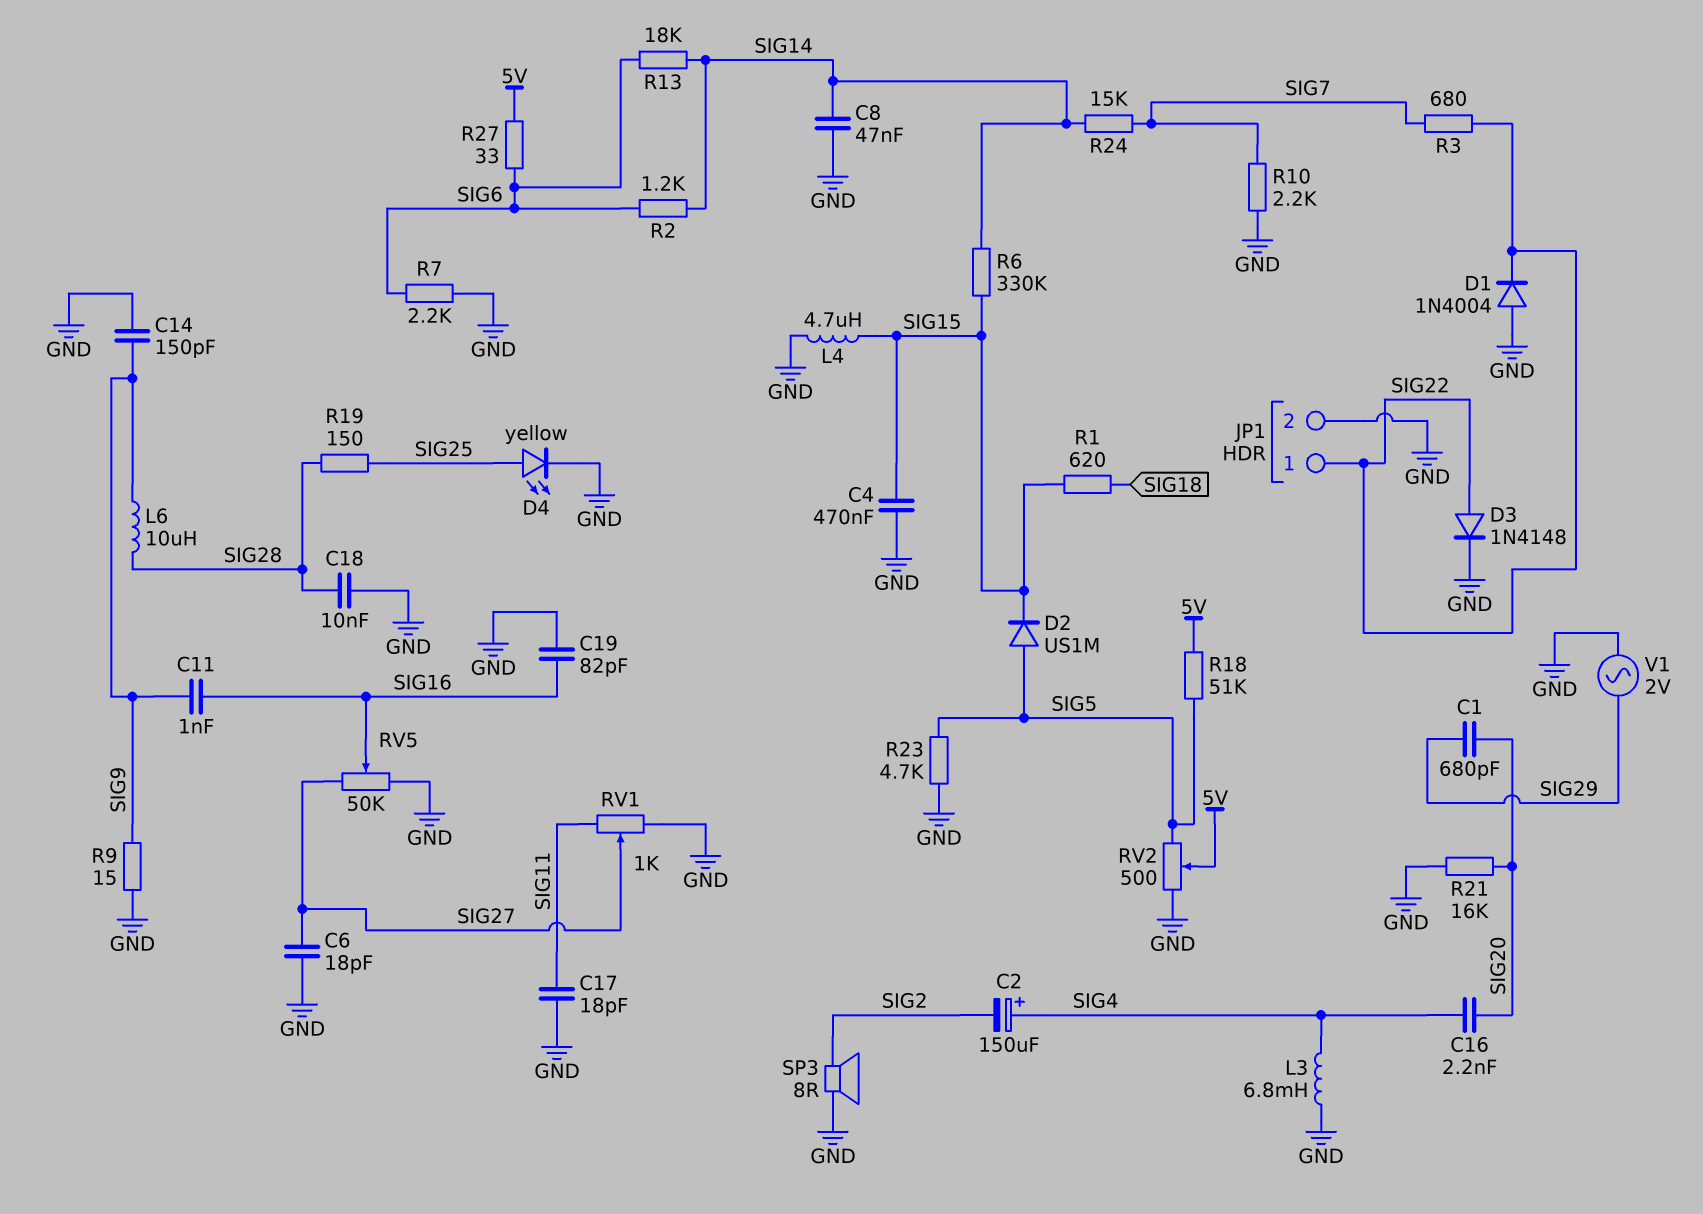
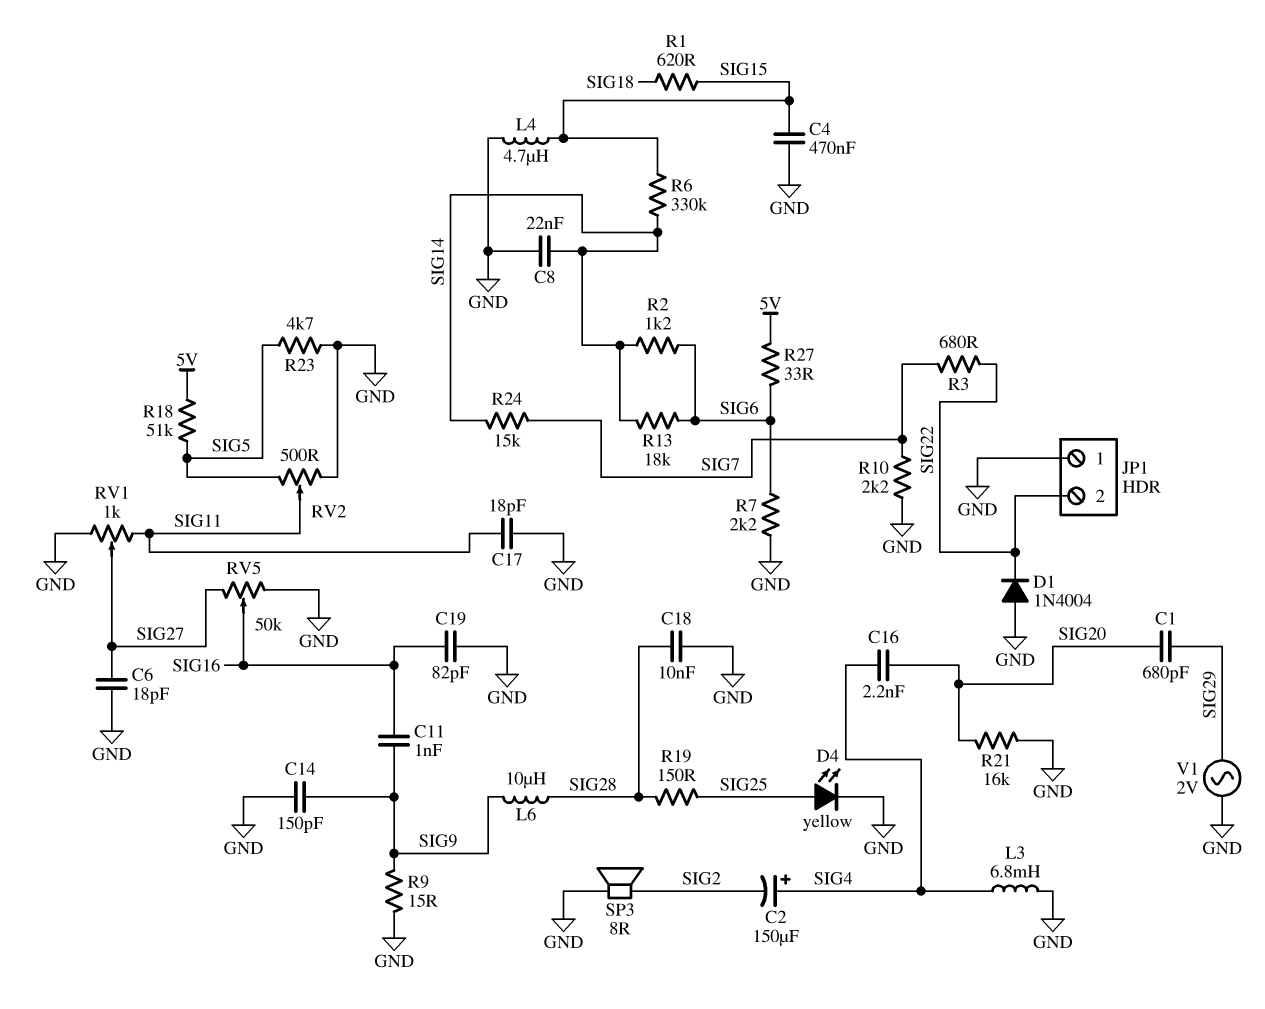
C8: 47nF (GND, SIG14) -> 22nF (GND, SIG14)
D2: diode US1M (A SIG5, K SIG15) -> none
D3: diode 1N4148 (A SIG22, K GND) -> none
JP1 pin 1: SIG22 -> GND
JP1 pin 2: GND -> SIG22
RV2: 500 (GND, SIG5, wiper 5V) -> 500 (GND, SIG5, wiper SIG11)

